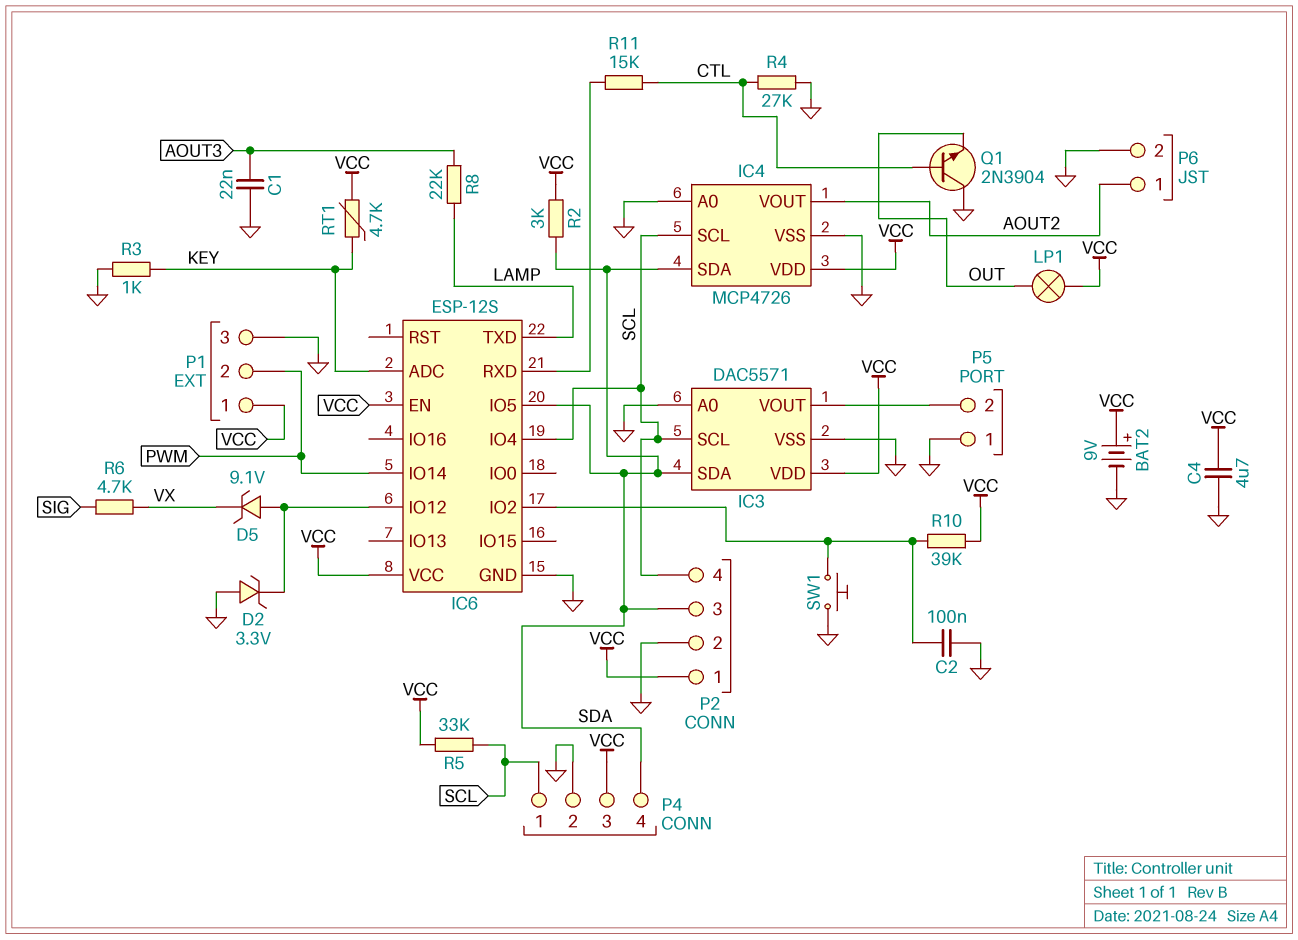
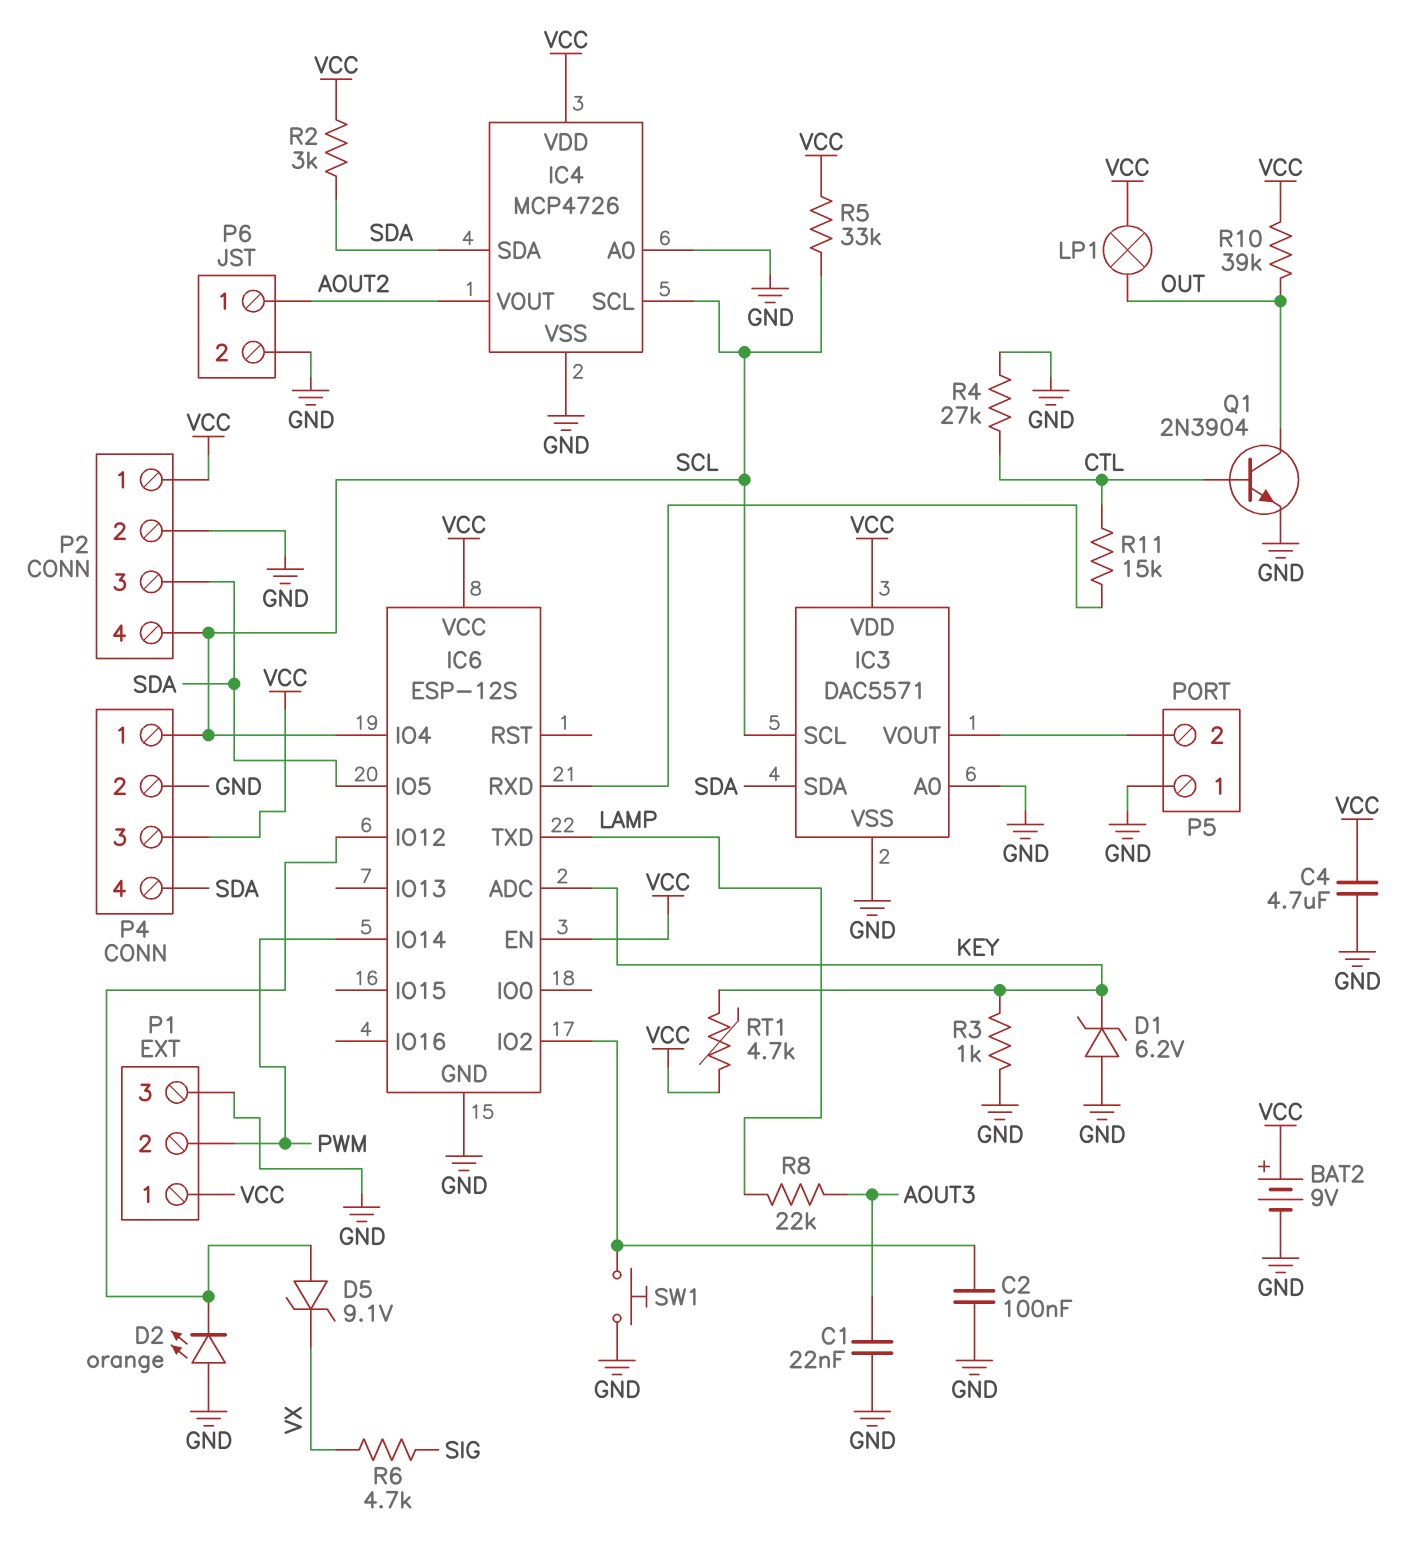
D1: none -> zener 6.2V (A GND, K KEY)
D2: zener 3.3V (A GND, K IC6/IO12) -> LED orange (A GND, K IC6/IO12)
Q1: NPN 2N3904 (B CTL, C GND, E OUT) -> NPN 2N3904 (B CTL, C OUT, E GND)
R10: 39k (IC6/IO2, VCC) -> 39k (OUT, VCC)

